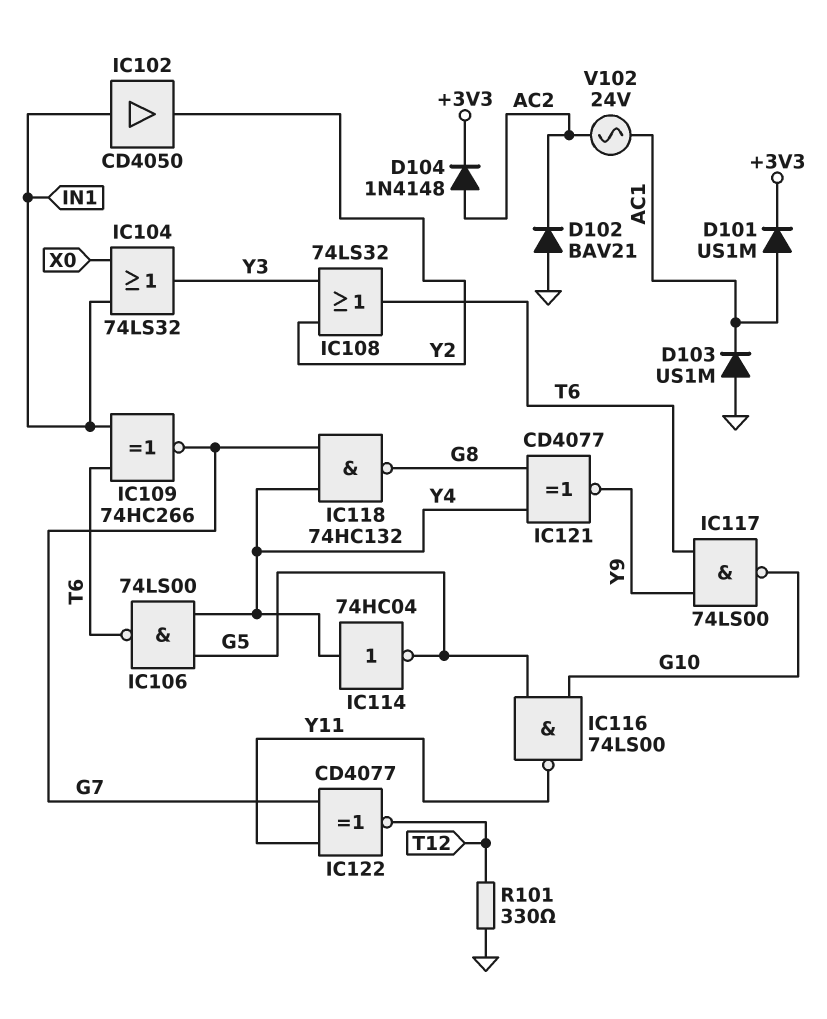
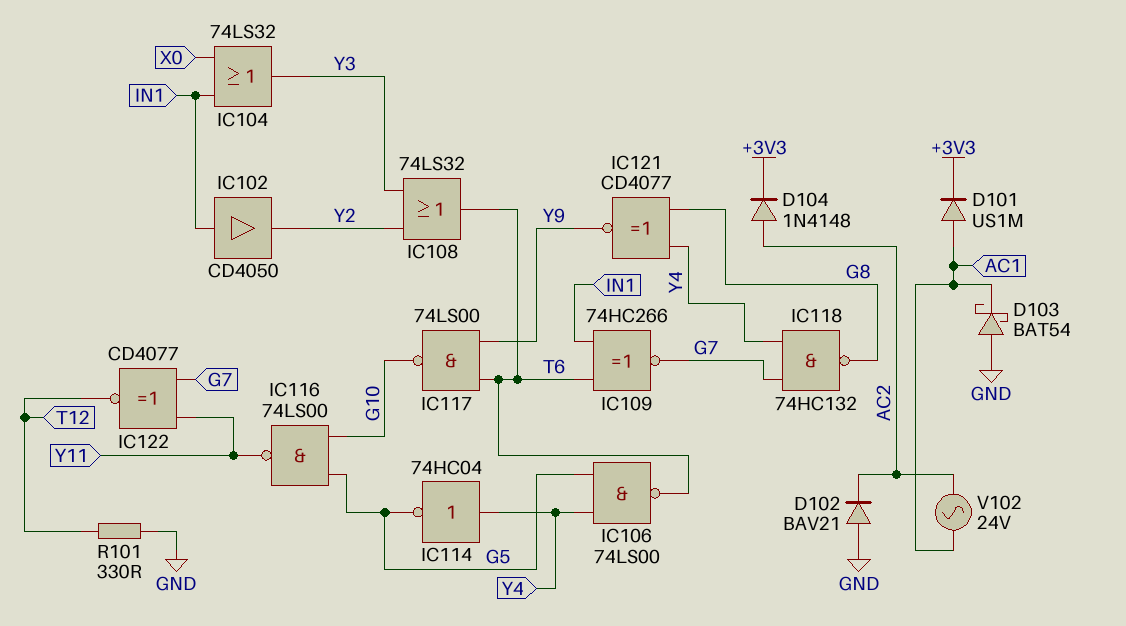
D103: diode US1M (A GND, K AC1) -> schottky BAT54 (A GND, K AC1)

